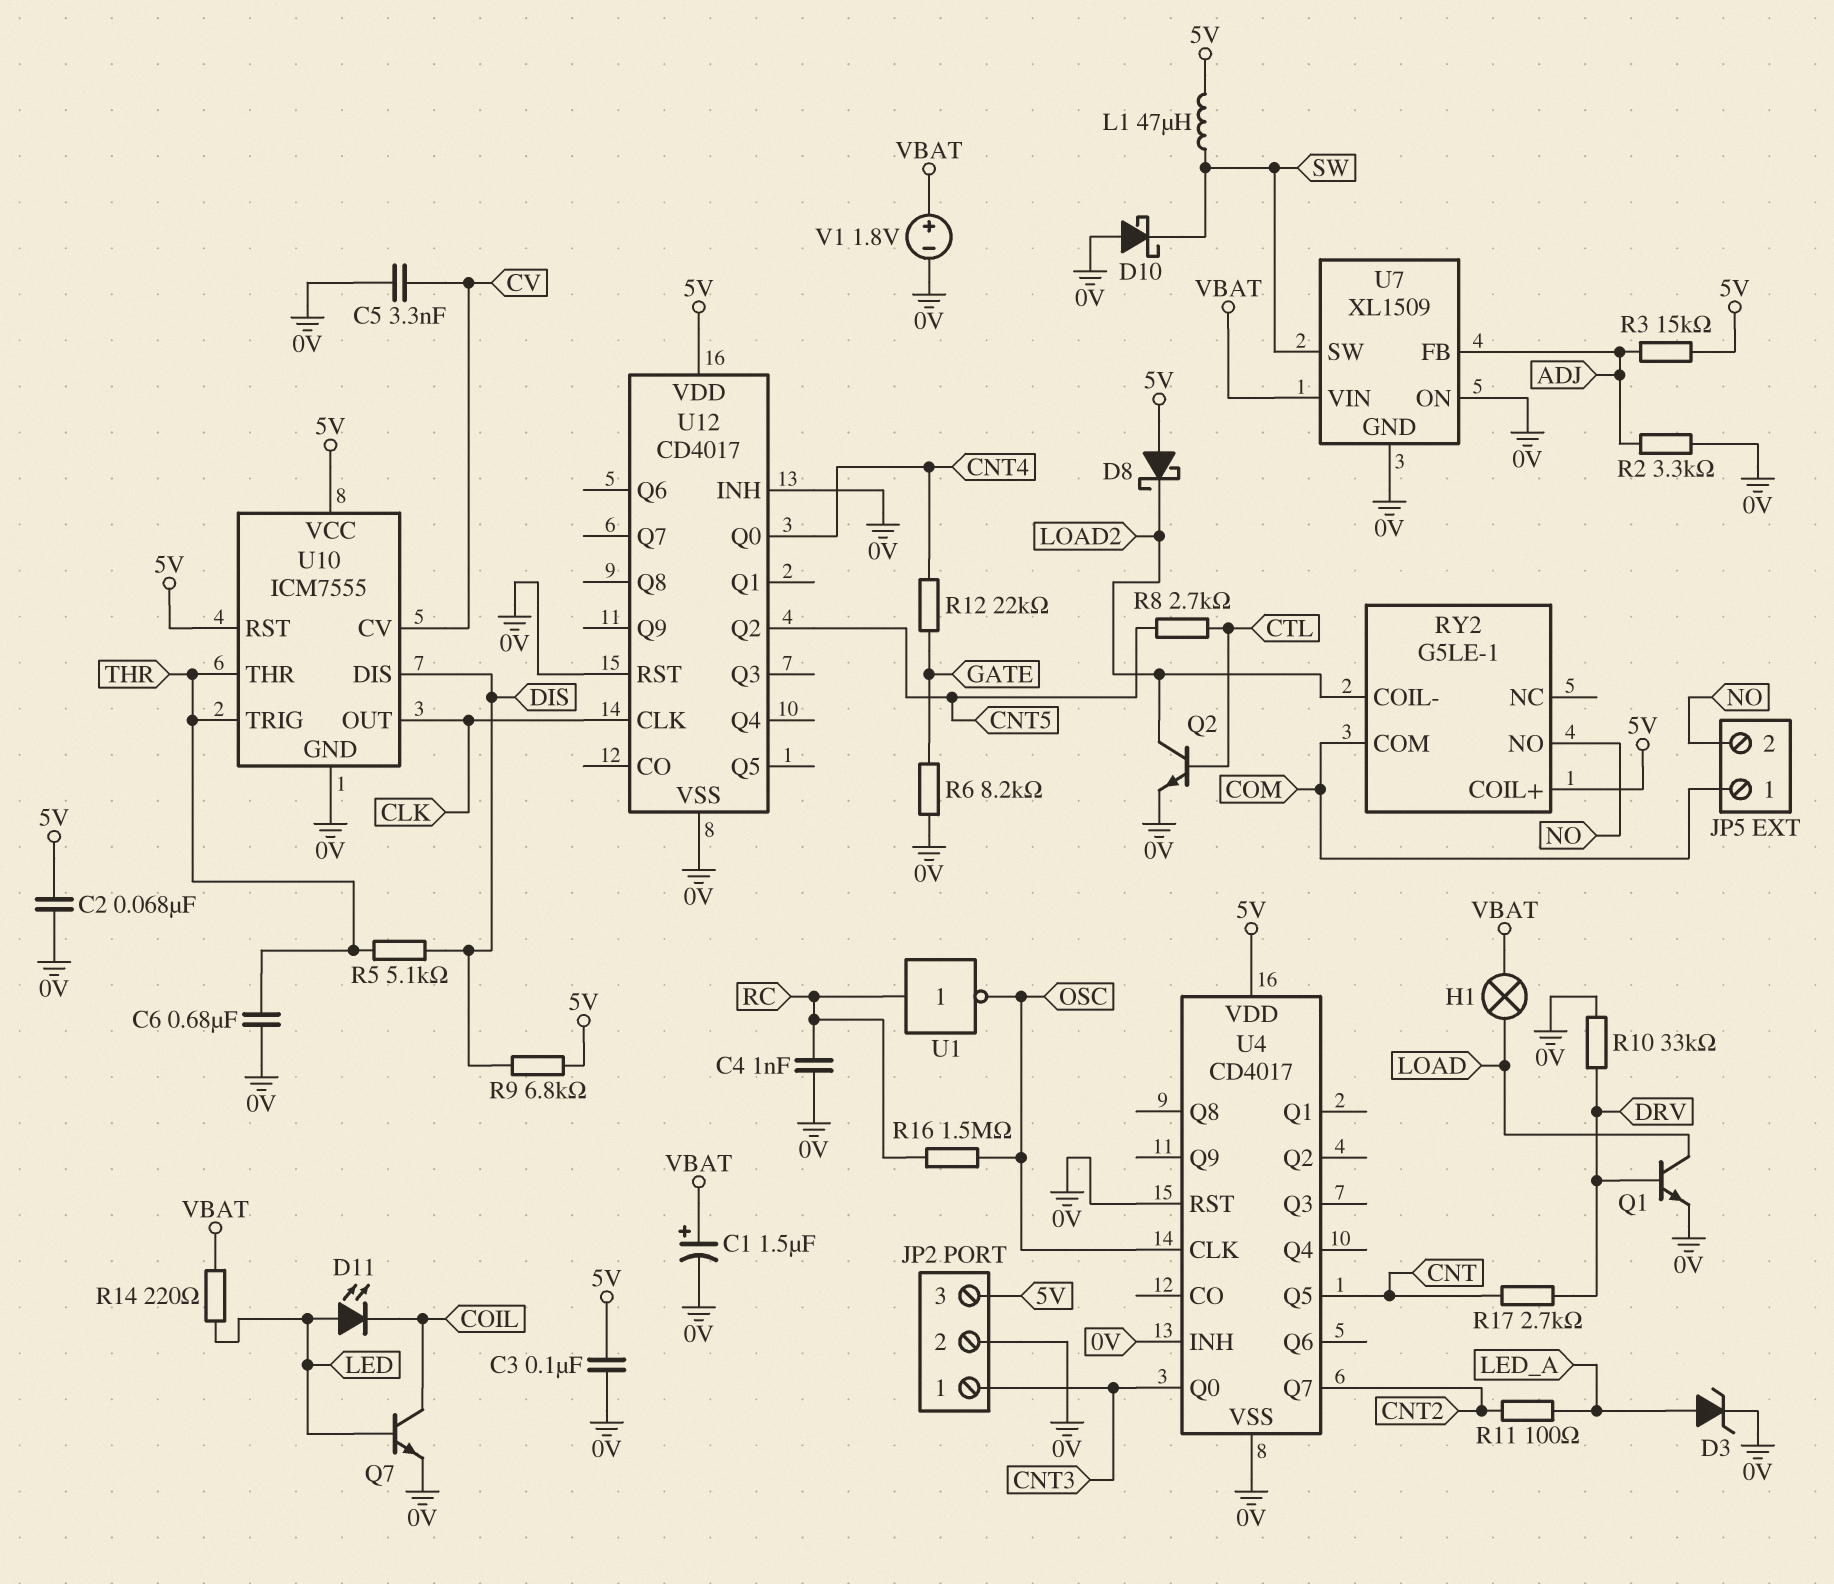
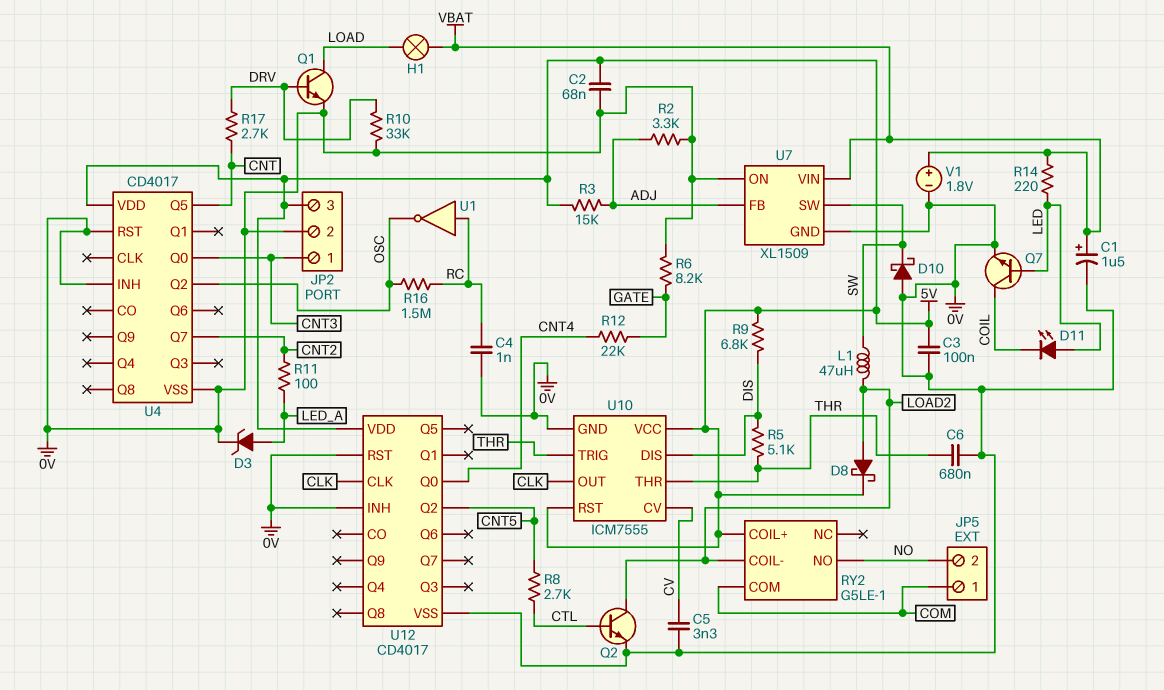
D8: schottky (A 5V, K LOAD2) -> schottky (A LOAD2, K 5V)
L1: 47uH (5V, SW) -> 47uH (LOAD2, SW)
U4 pin CLK: OSC -> none
U4 pin Q2: none -> OSC

